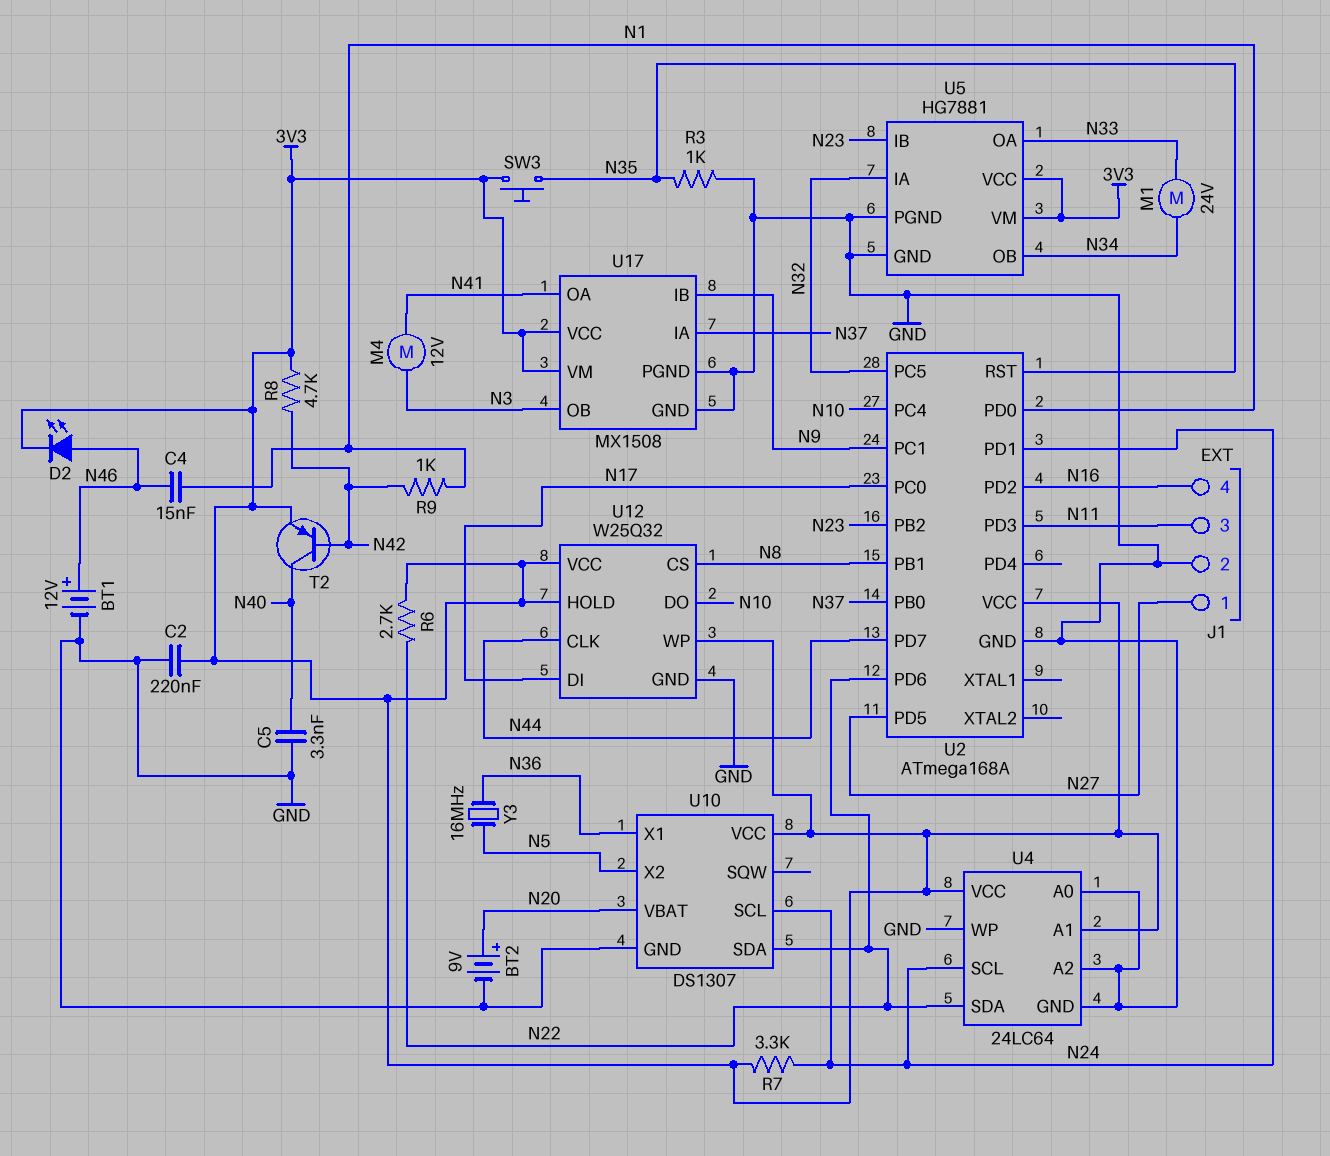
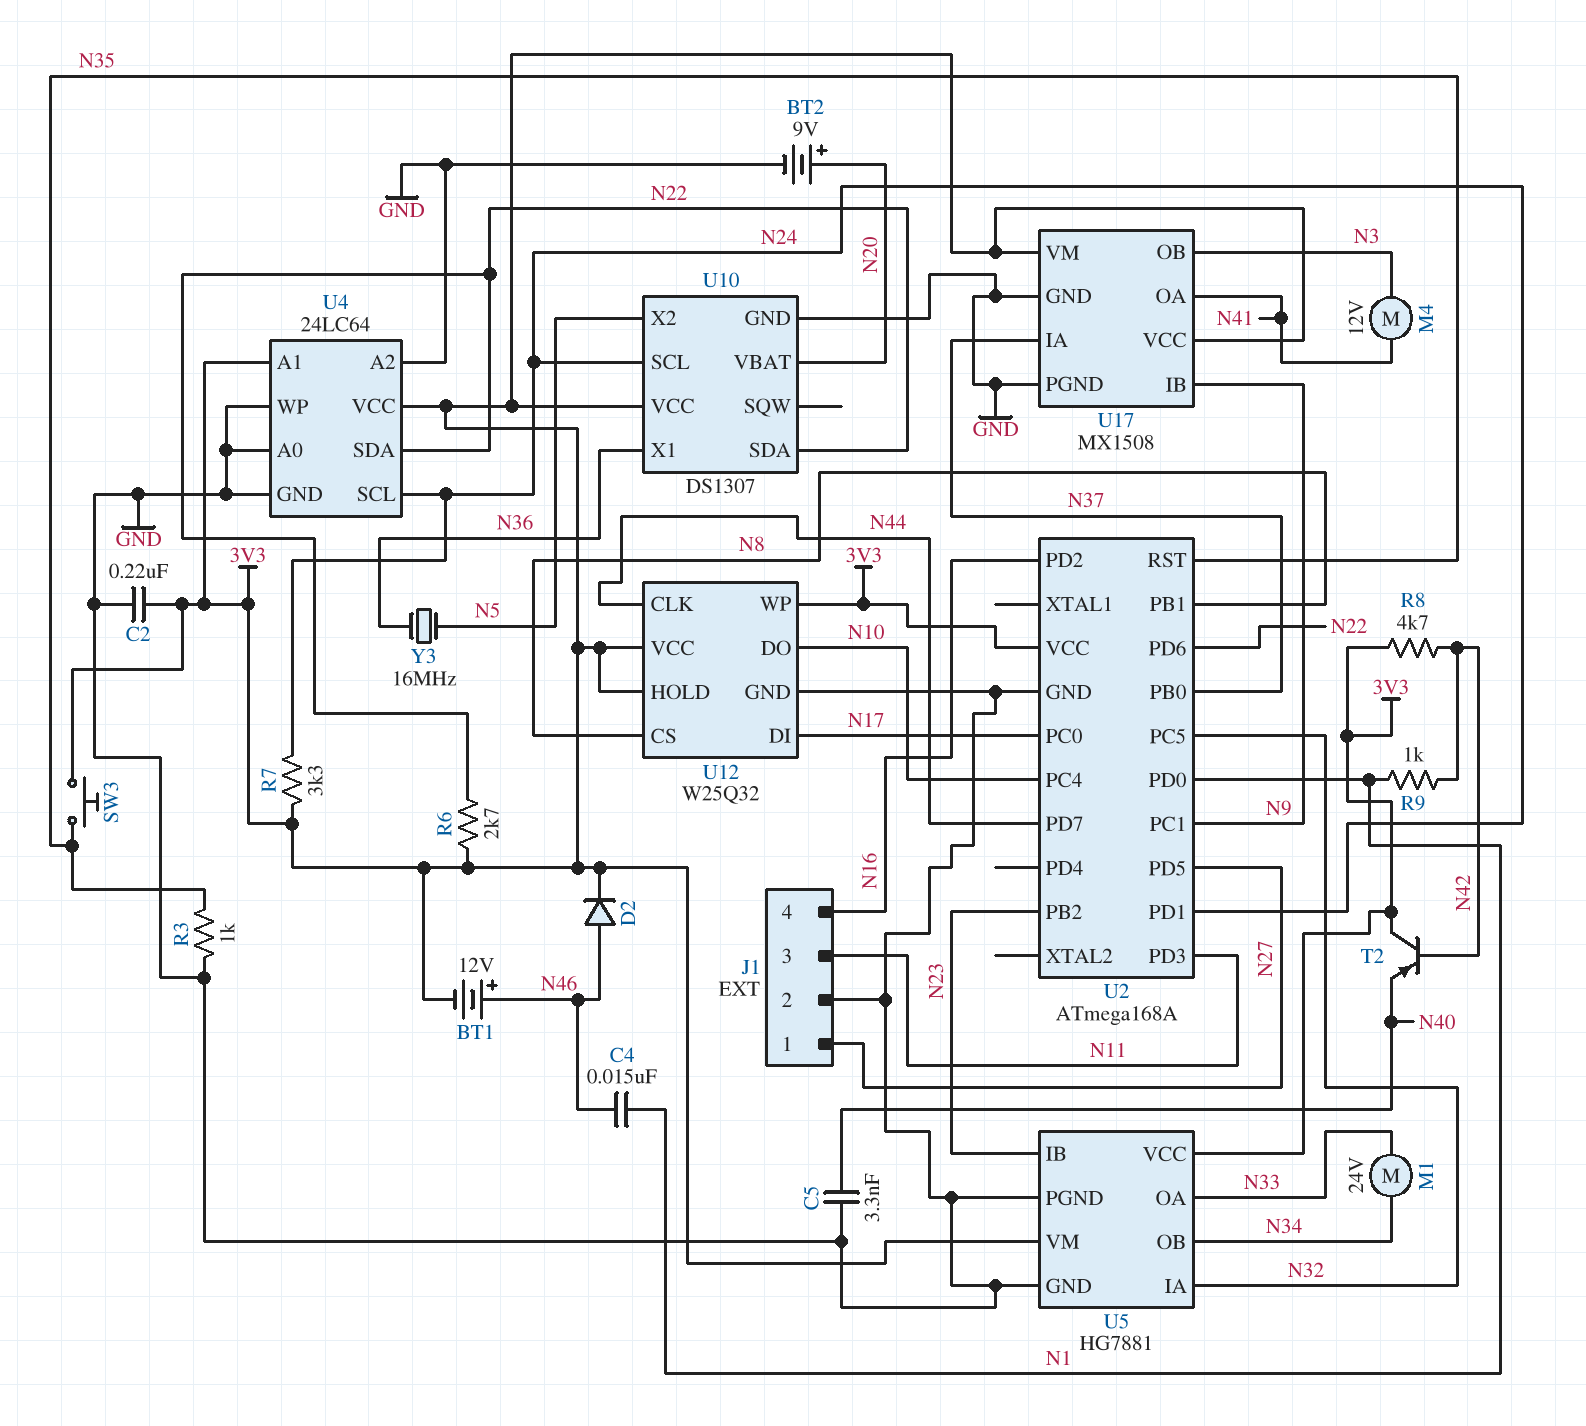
BT1: 12V (plus N46, minus GND) -> 12V (plus N46, minus 3V3)
D2: LED (A N46, K 3V3) -> diode (A N46, K 3V3)
T2: PNP (B N42, C N40, E 3V3) -> PNP (B N42, C 3V3, E N40)

